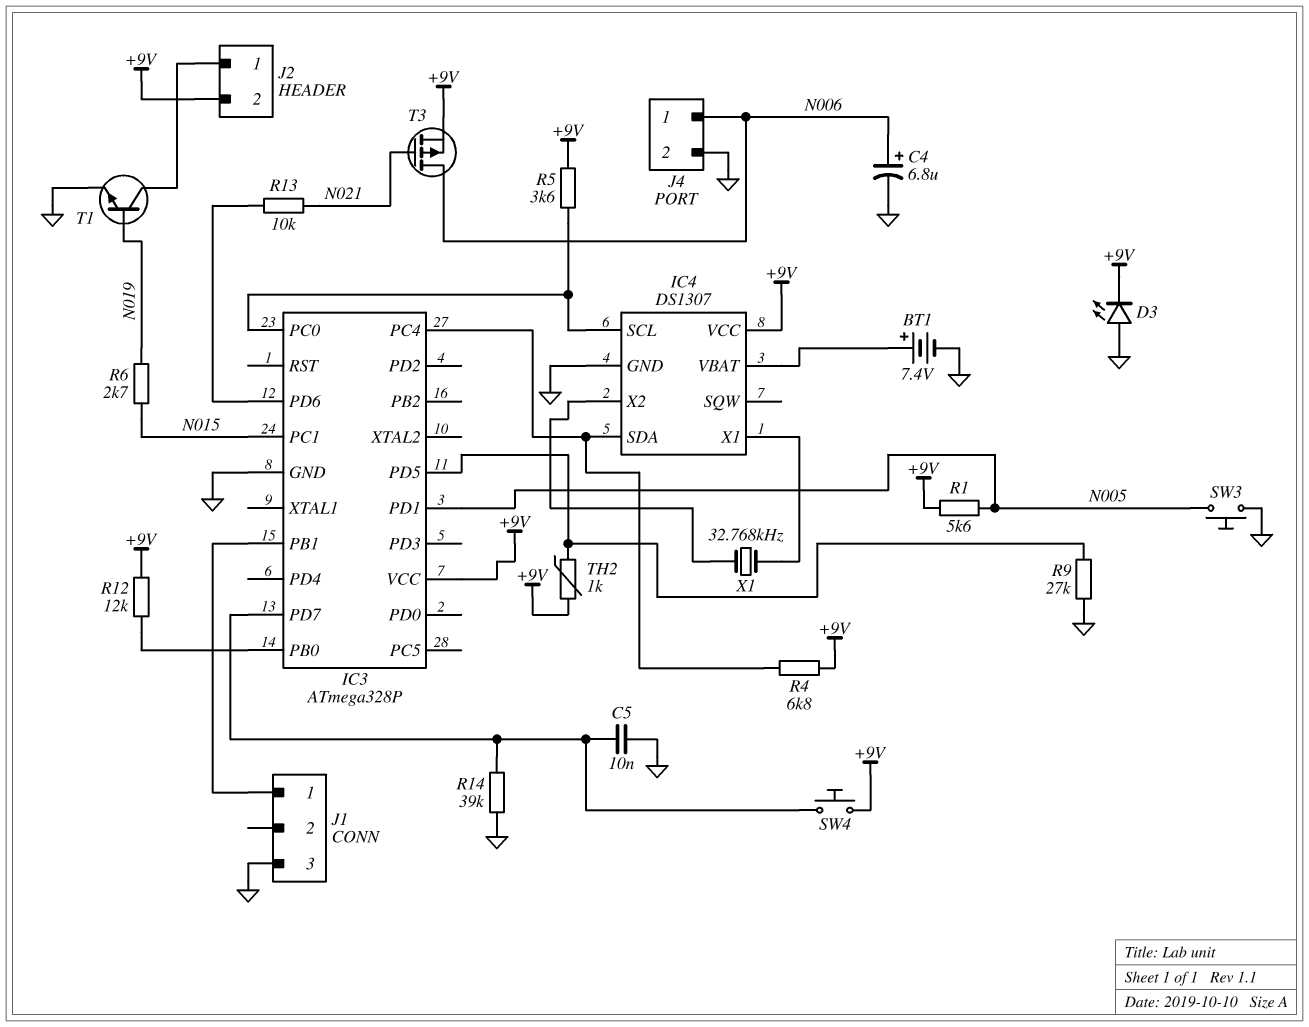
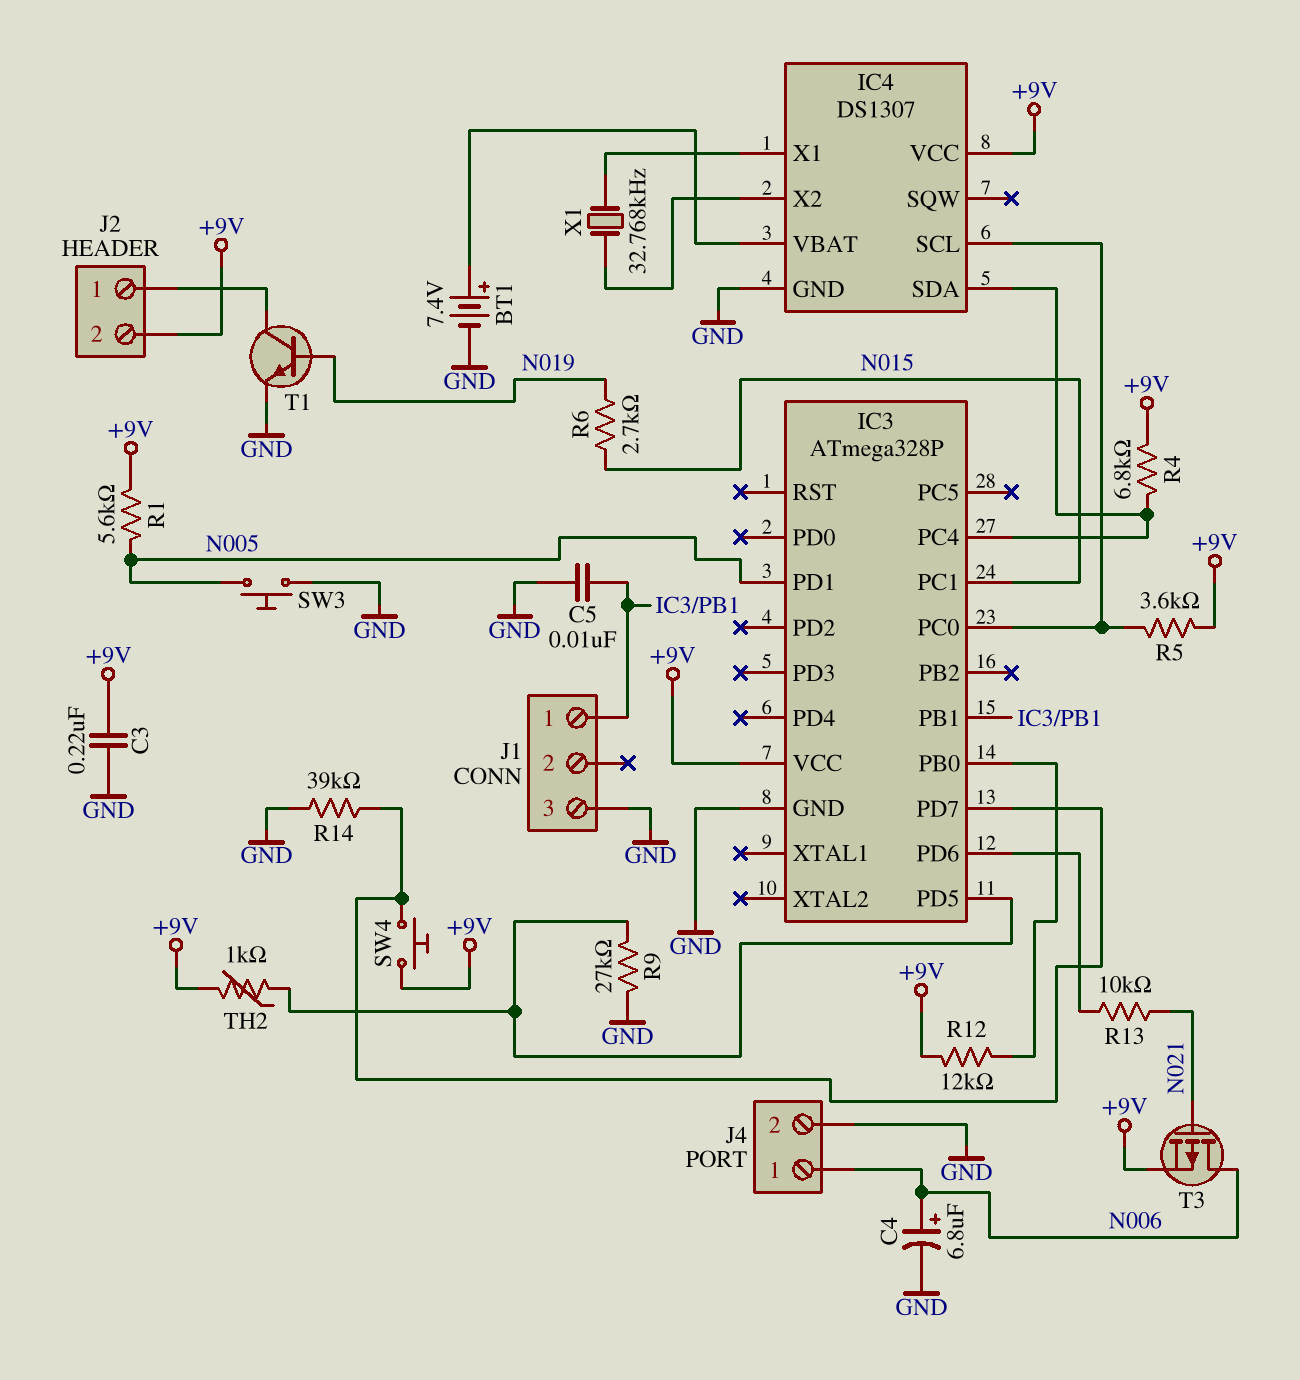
C3: none -> 220nF (+9V, GND)
C5: 10nF (GND, IC3/PD7) -> 10nF (GND, IC3/PB1)
D3: LED (A GND, K +9V) -> none

